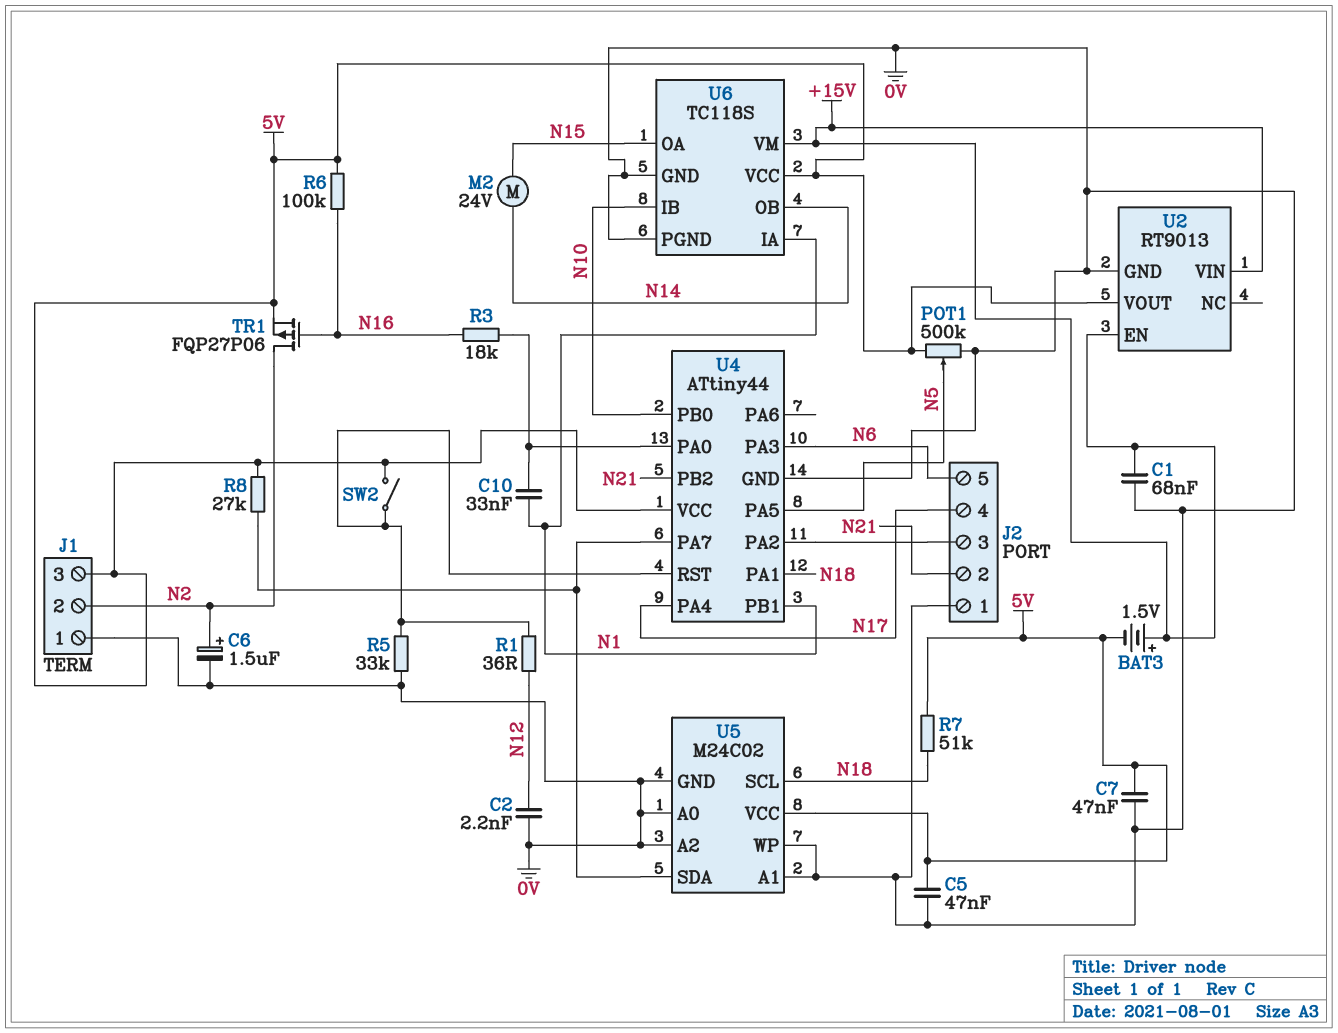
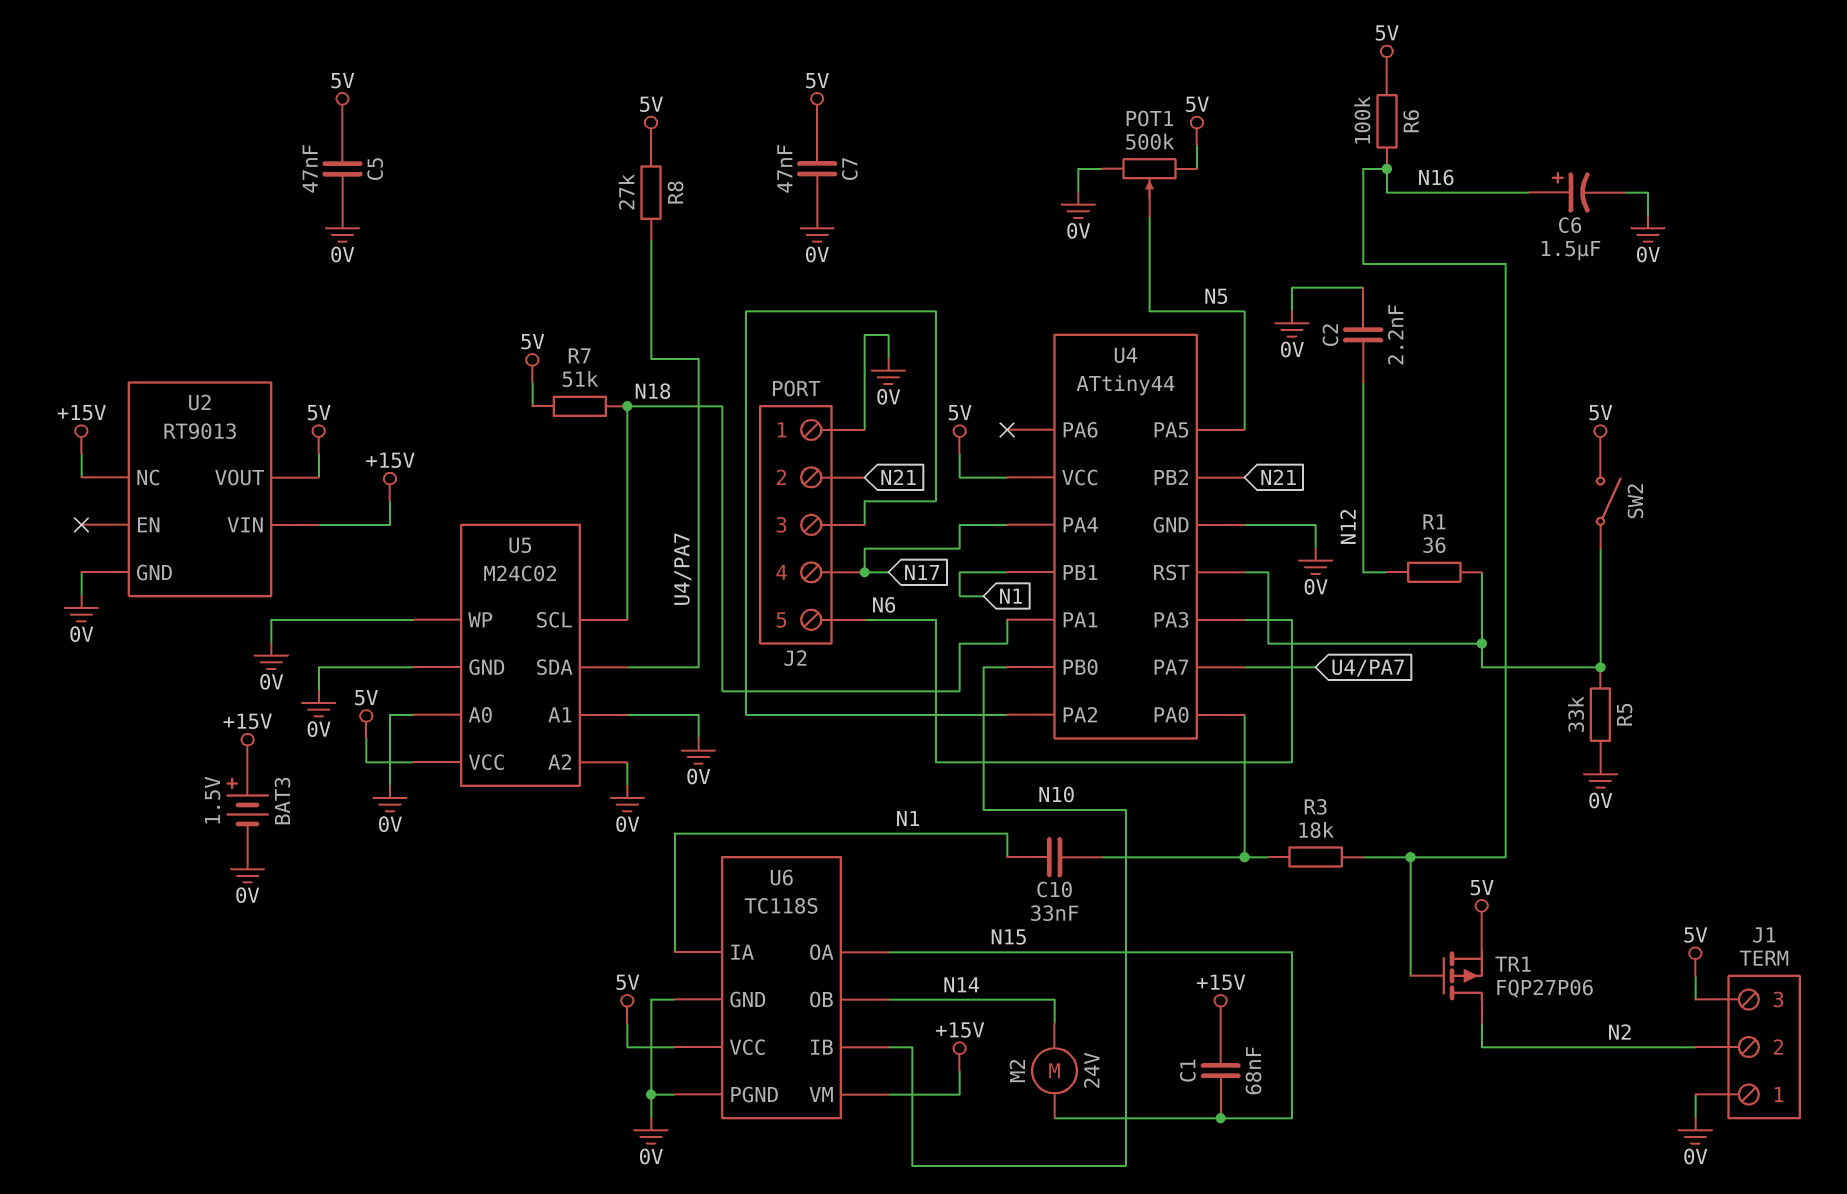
BAT3: 1.5V (plus +15V, minus 5V) -> 1.5V (plus +15V, minus 0V)
C1: 68nF (+15V, 0V) -> 68nF (+15V, N15)
C6: 1.5uF (plus N2, minus 0V) -> 1.5uF (plus N16, minus 0V)
U2 pin EN: +15V -> none
U2 pin NC: none -> +15V

